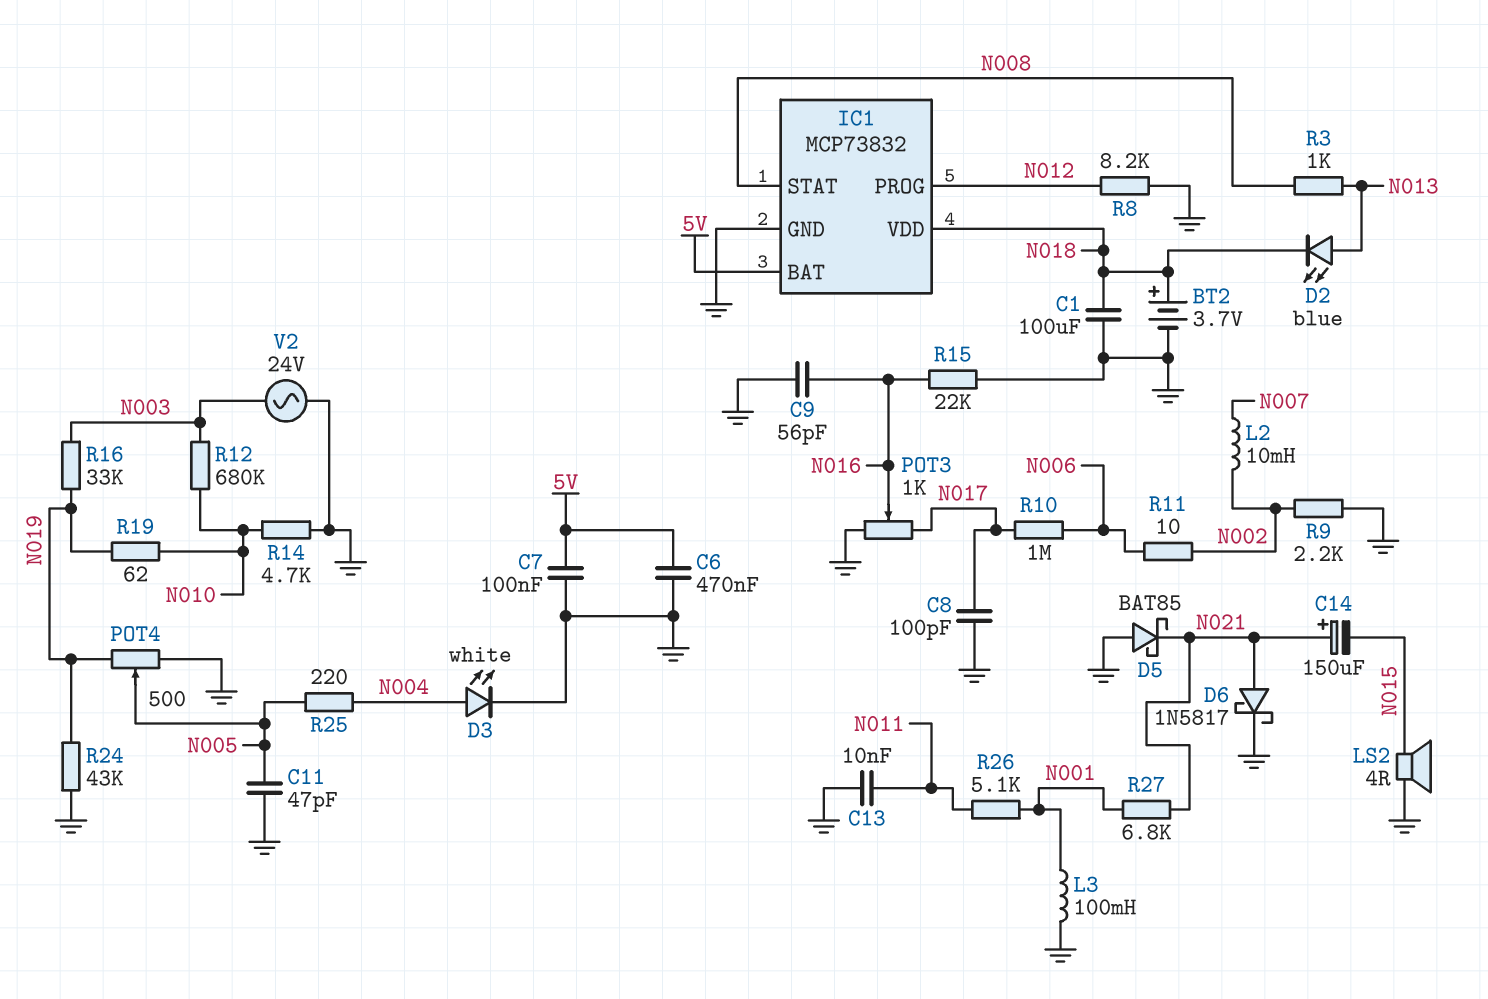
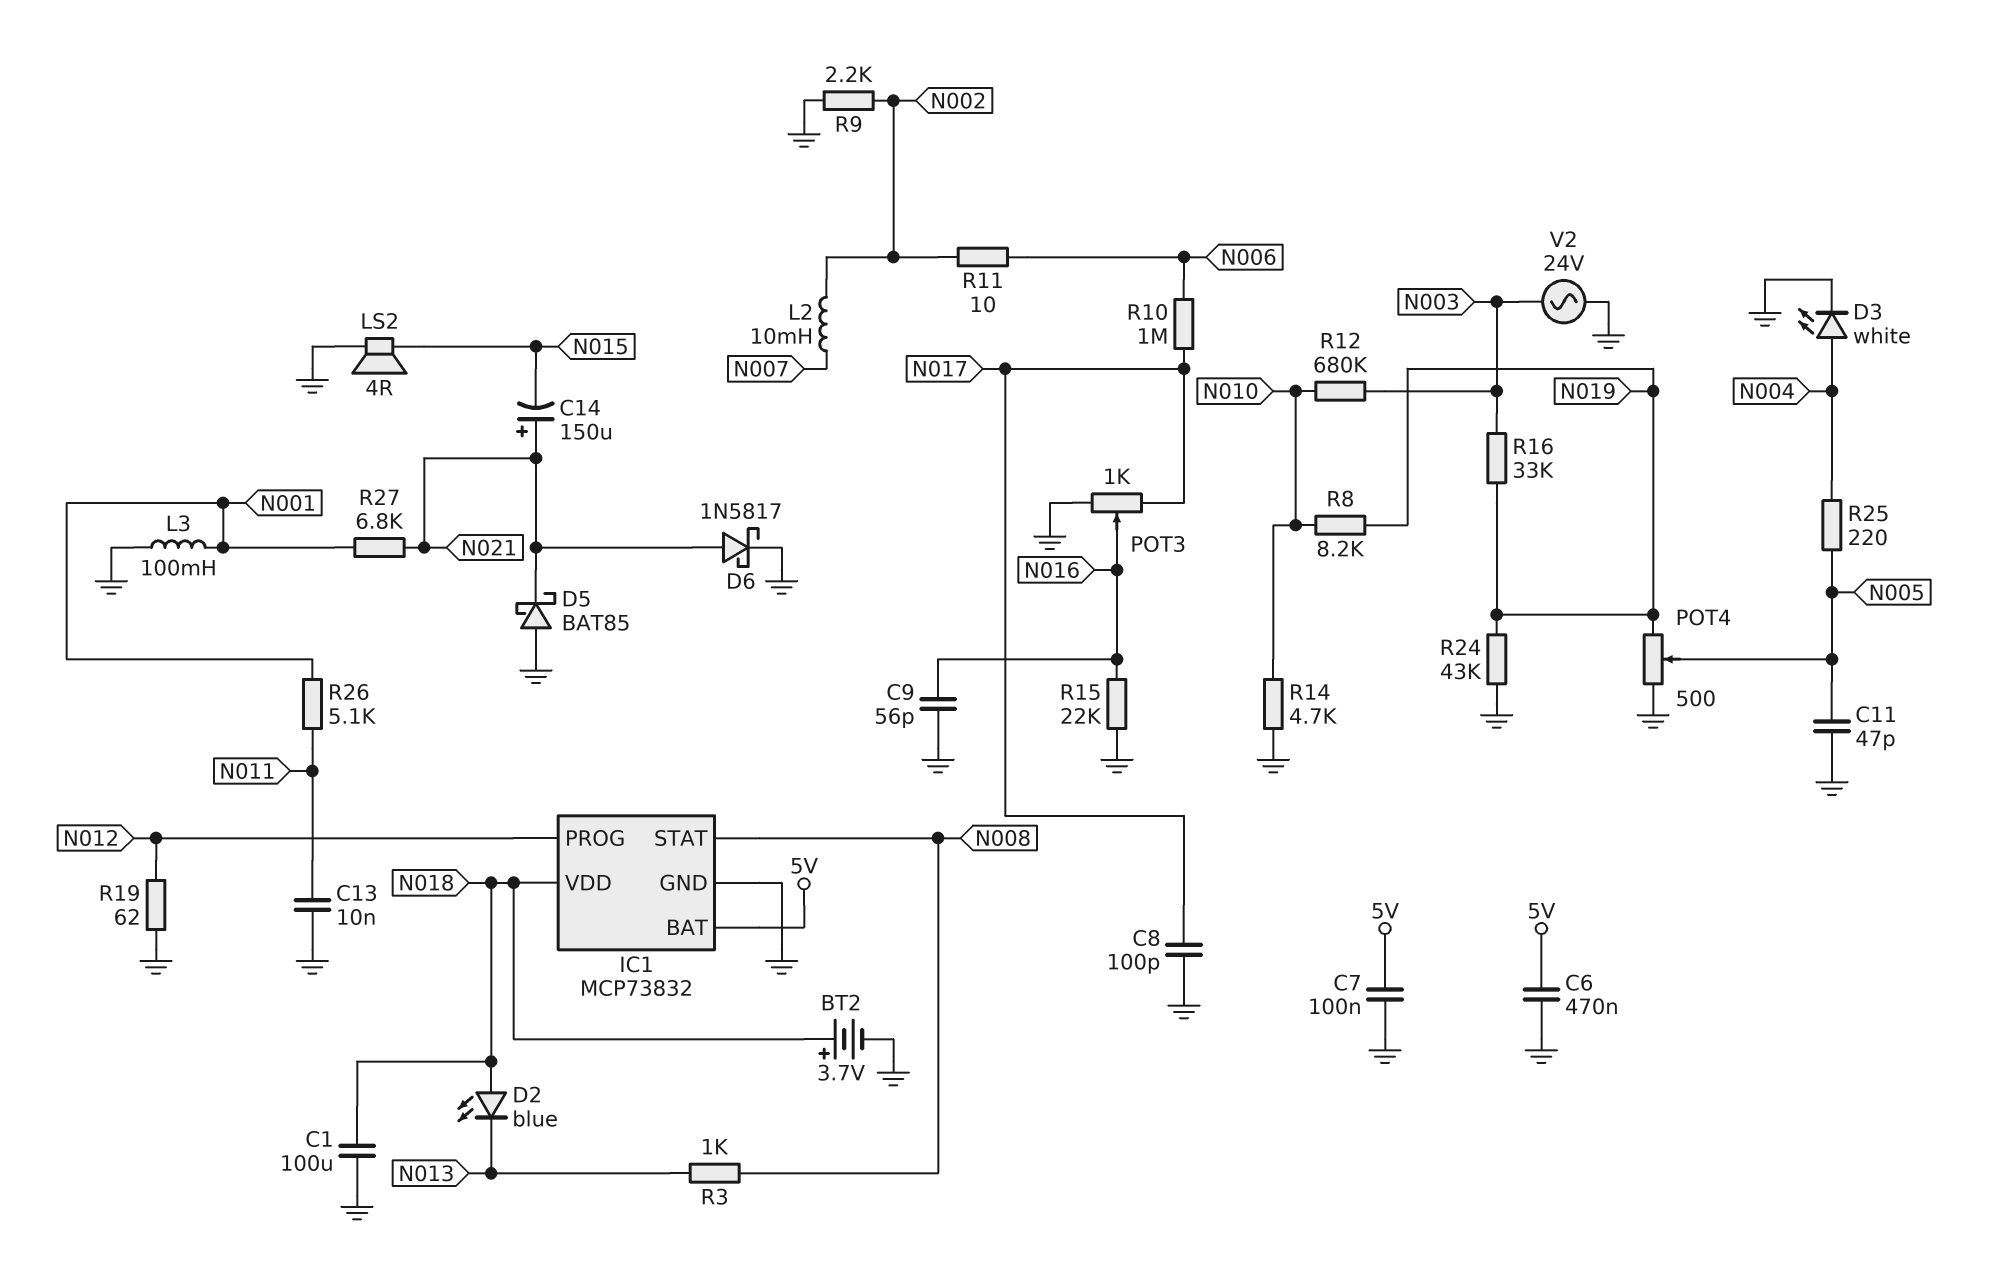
D2: LED blue (A N013, K N018) -> LED blue (A N018, K N013)
R8: 8.2k (GND, N012) -> 8.2k (N010, N019)
R19: 62 (N010, N019) -> 62 (GND, N012)

